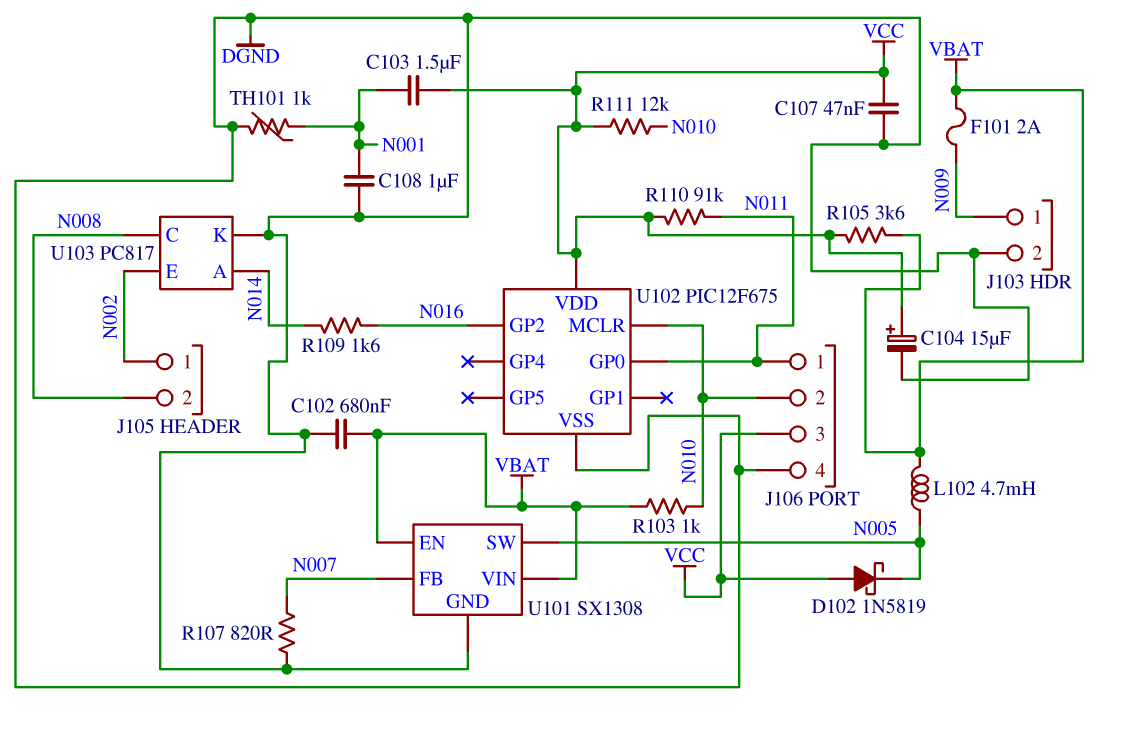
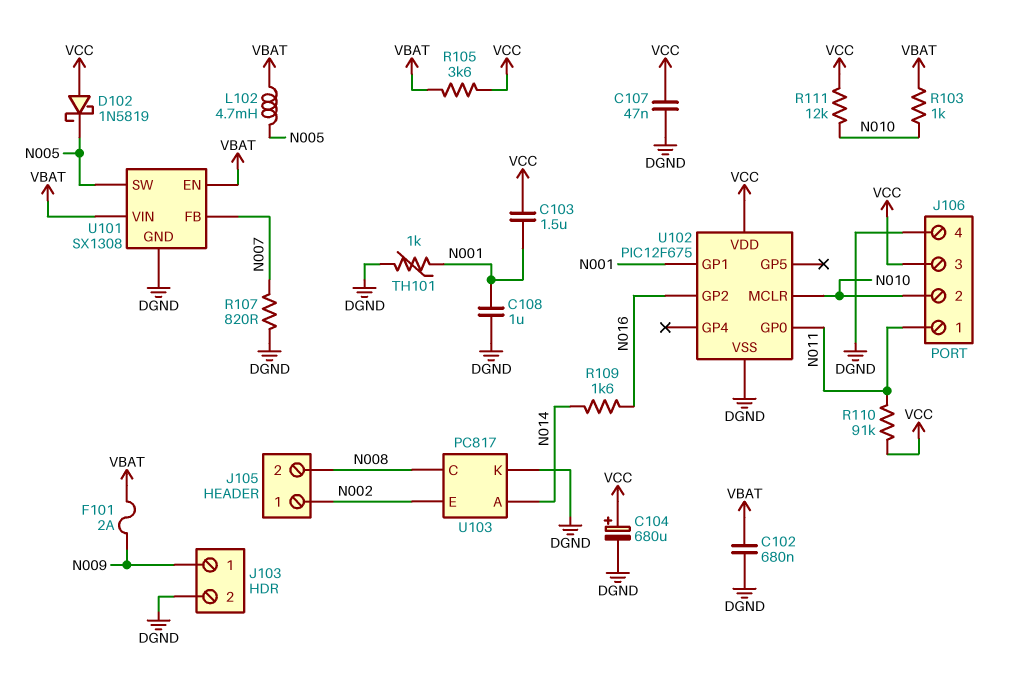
C104: 15uF (plus VCC, minus DGND) -> 680uF (plus VCC, minus DGND)
U102 pin GP1: none -> N001

